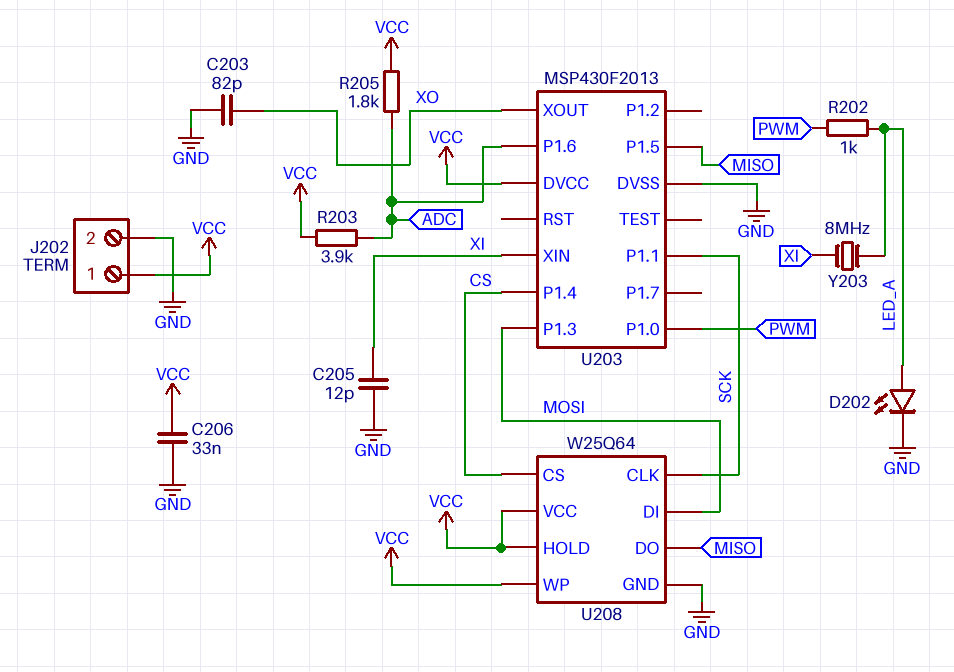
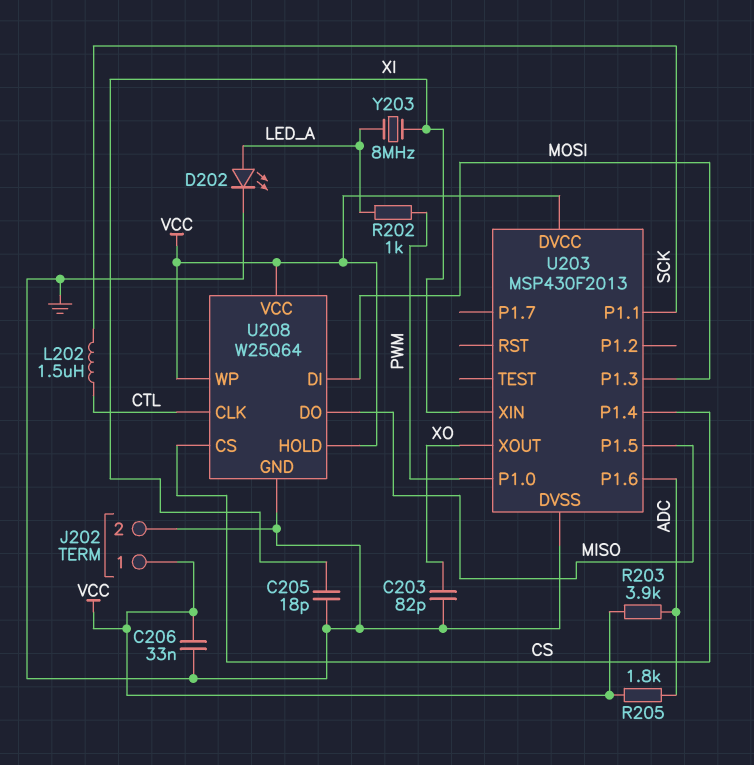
C205: 12pF (GND, XI) -> 18pF (GND, XI)
L202: none -> 1.5uH (CTL, SCK)
U208 pin CLK: SCK -> CTL

